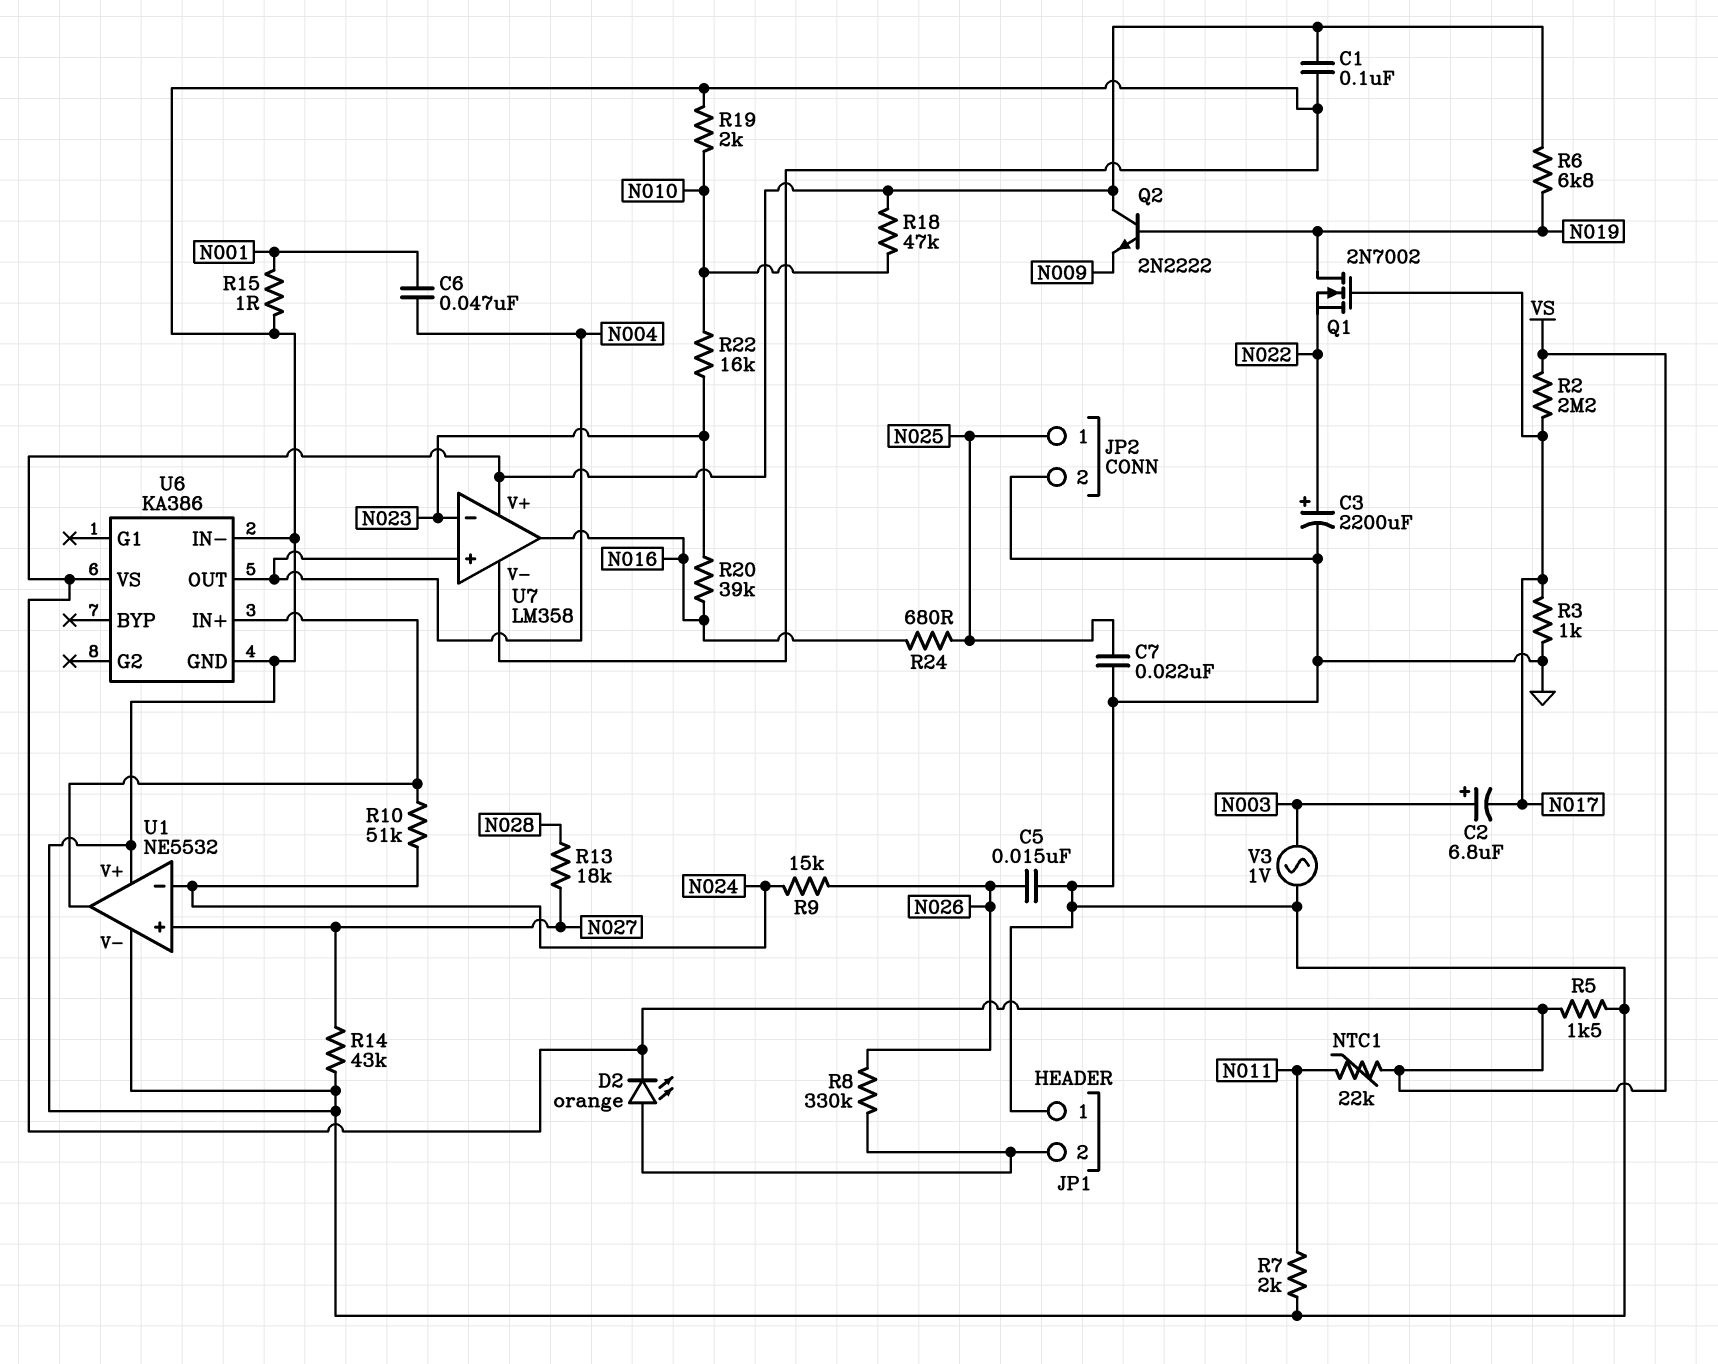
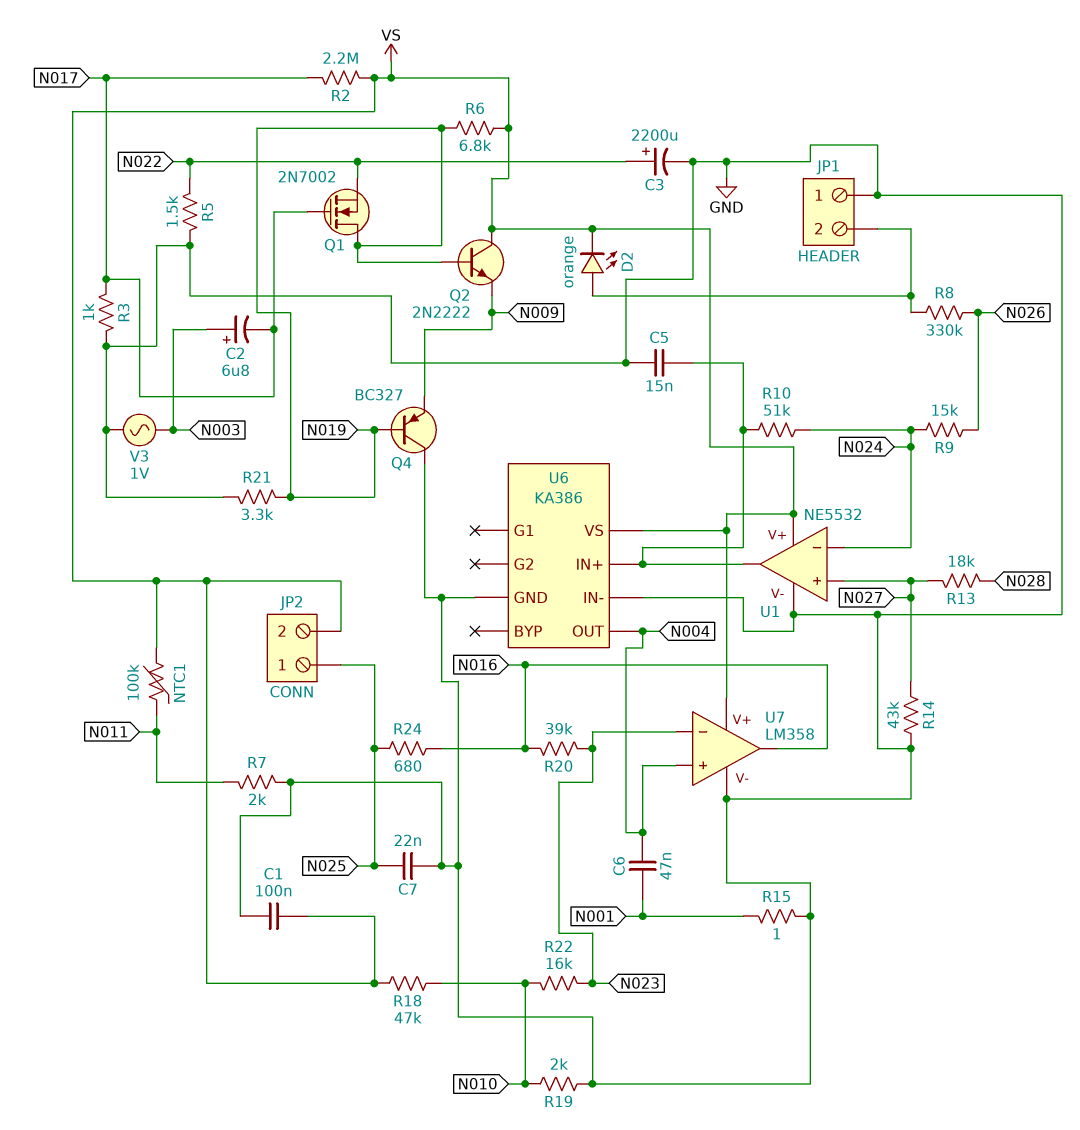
C5: 15nF (GND, N026) -> 15nF (GND, U1/out)
JP2 pin 2: GND -> VS
NTC1: 22k (N011, VS) -> 100k (N011, VS)
Q4: none -> PNP BC327 (B N019, C GND, E N009)
R5: 1.5k (GND, VS) -> 1.5k (GND, N022)
R21: none -> 3.3k (GND, N019)
U1 pin V+: GND -> VS

